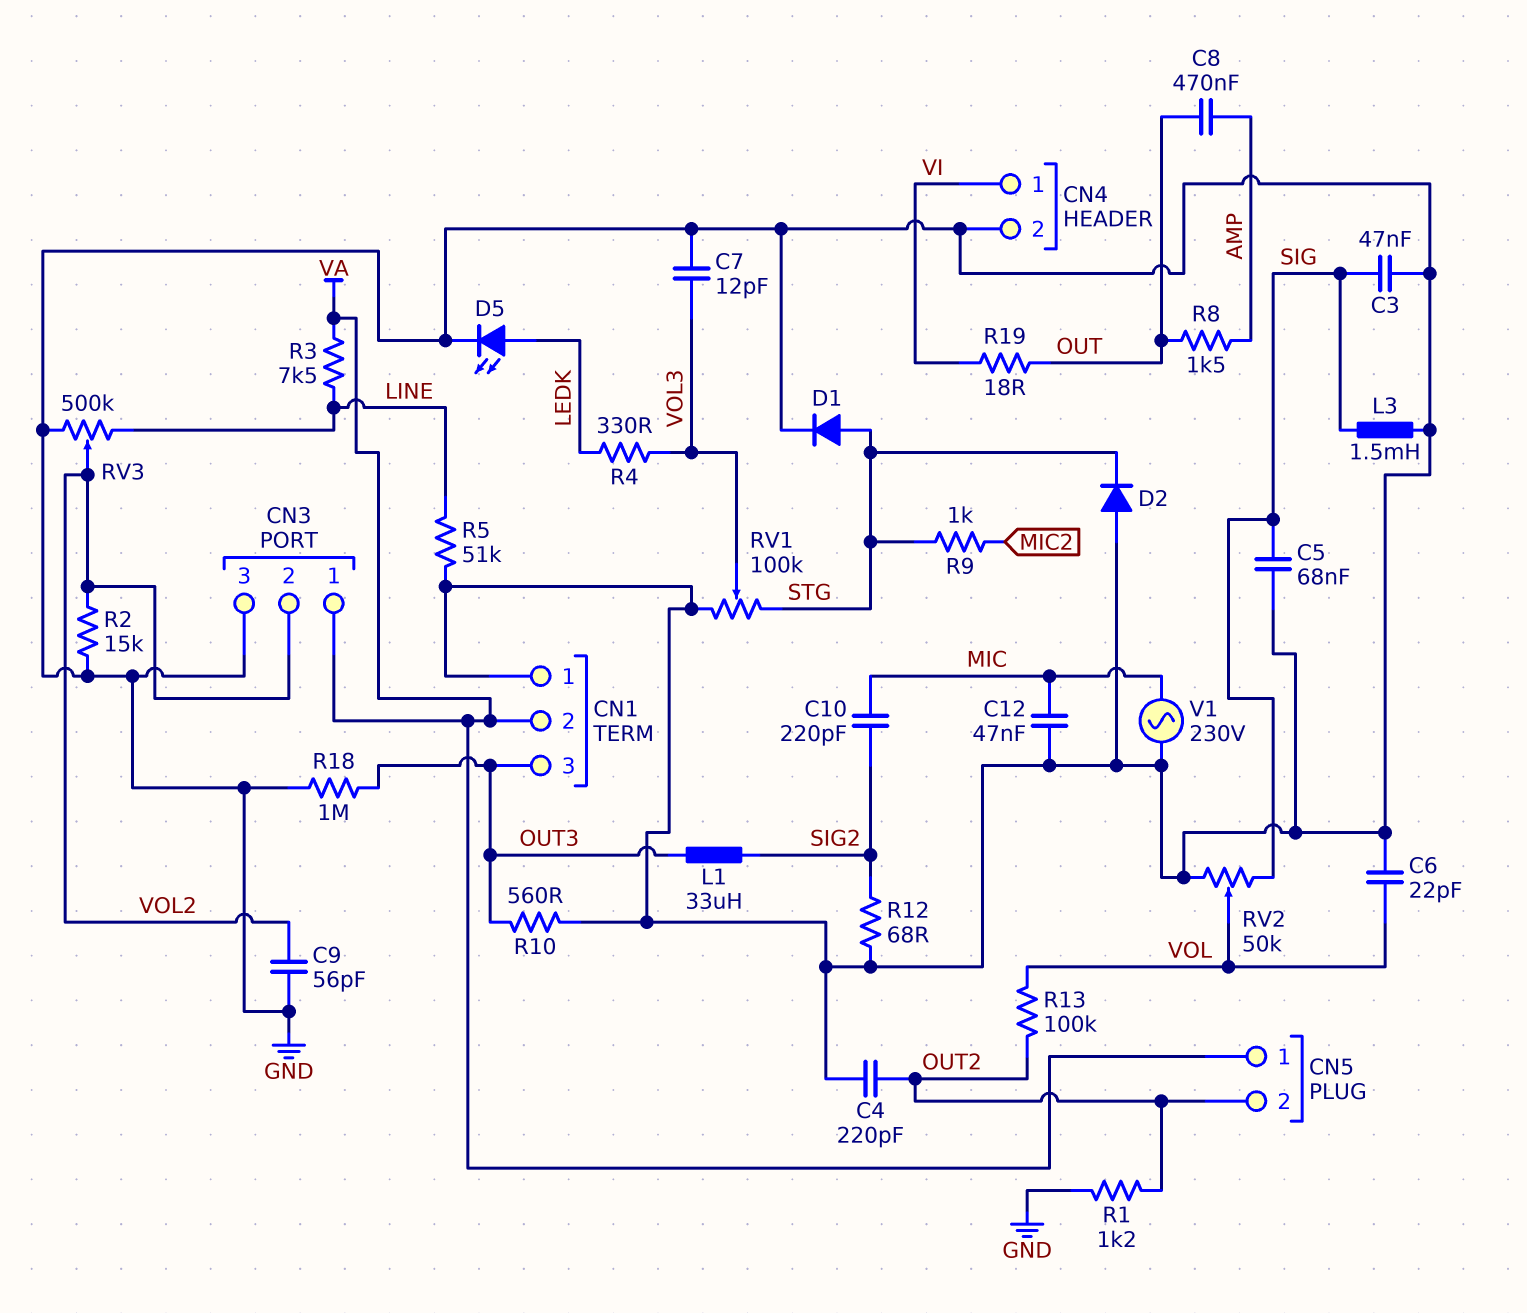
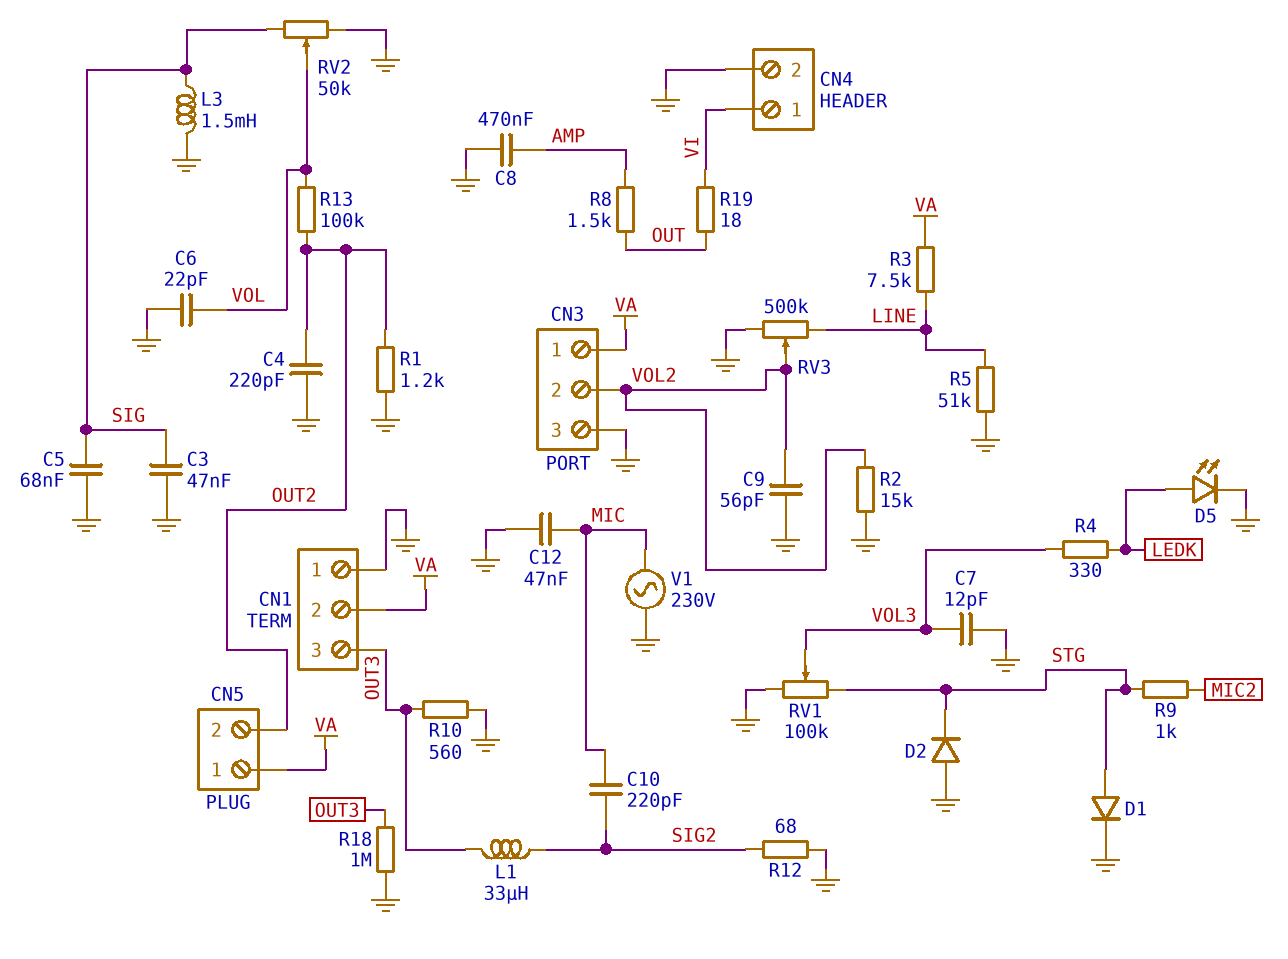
C8: 470nF (AMP, OUT) -> 470nF (AMP, GND)

